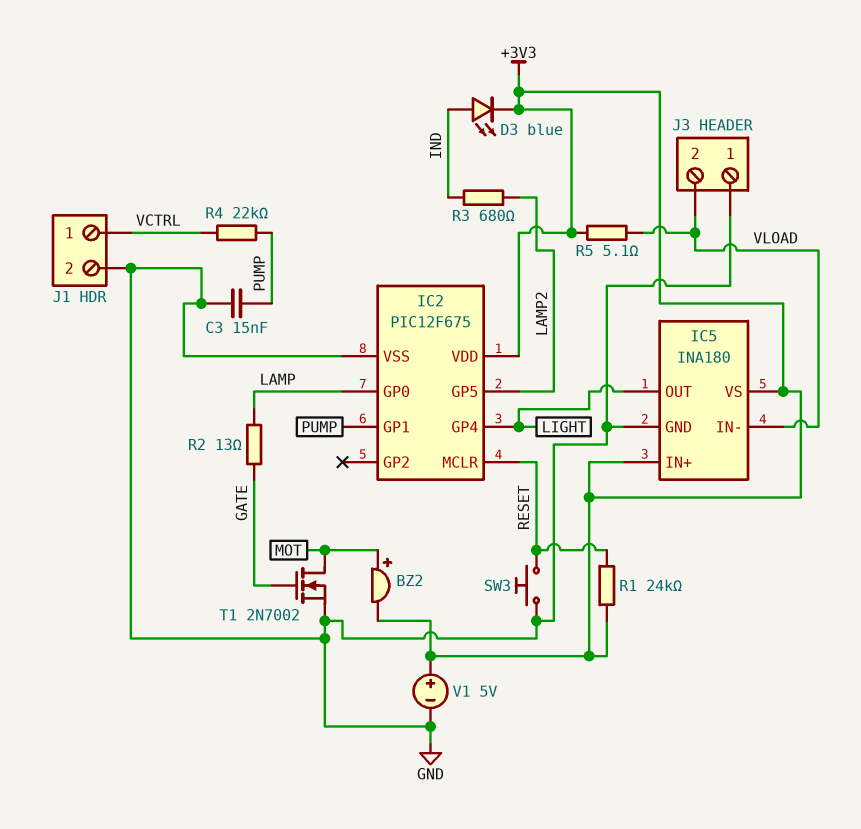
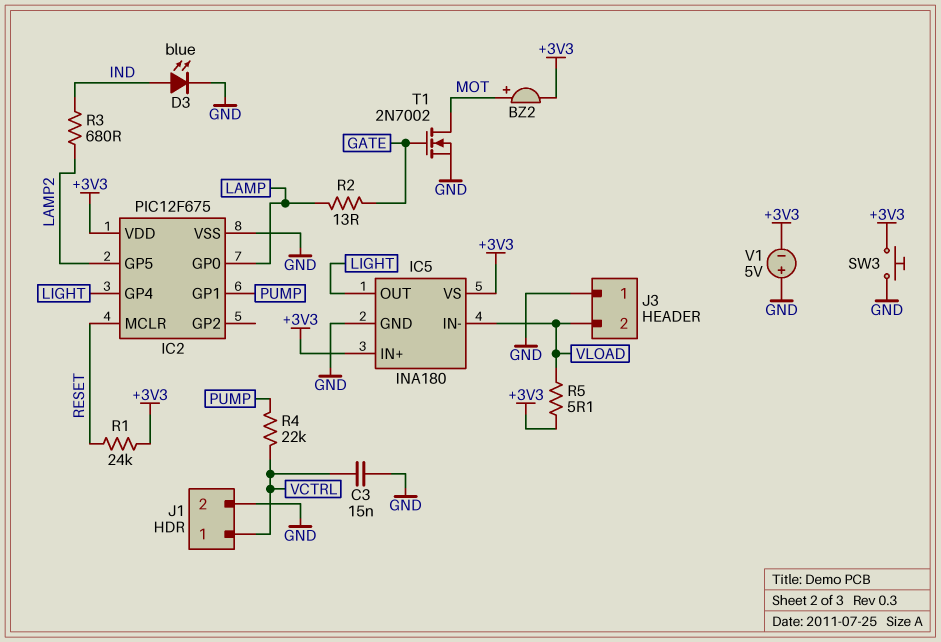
C3: 15nF (GND, PUMP) -> 15nF (GND, VCTRL)
D3: LED blue (A IND, K +3V3) -> LED blue (A IND, K GND)
SW3: button (GND, RESET) -> button (+3V3, GND)
V1: 5V (plus +3V3, minus GND) -> 5V (plus GND, minus +3V3)

